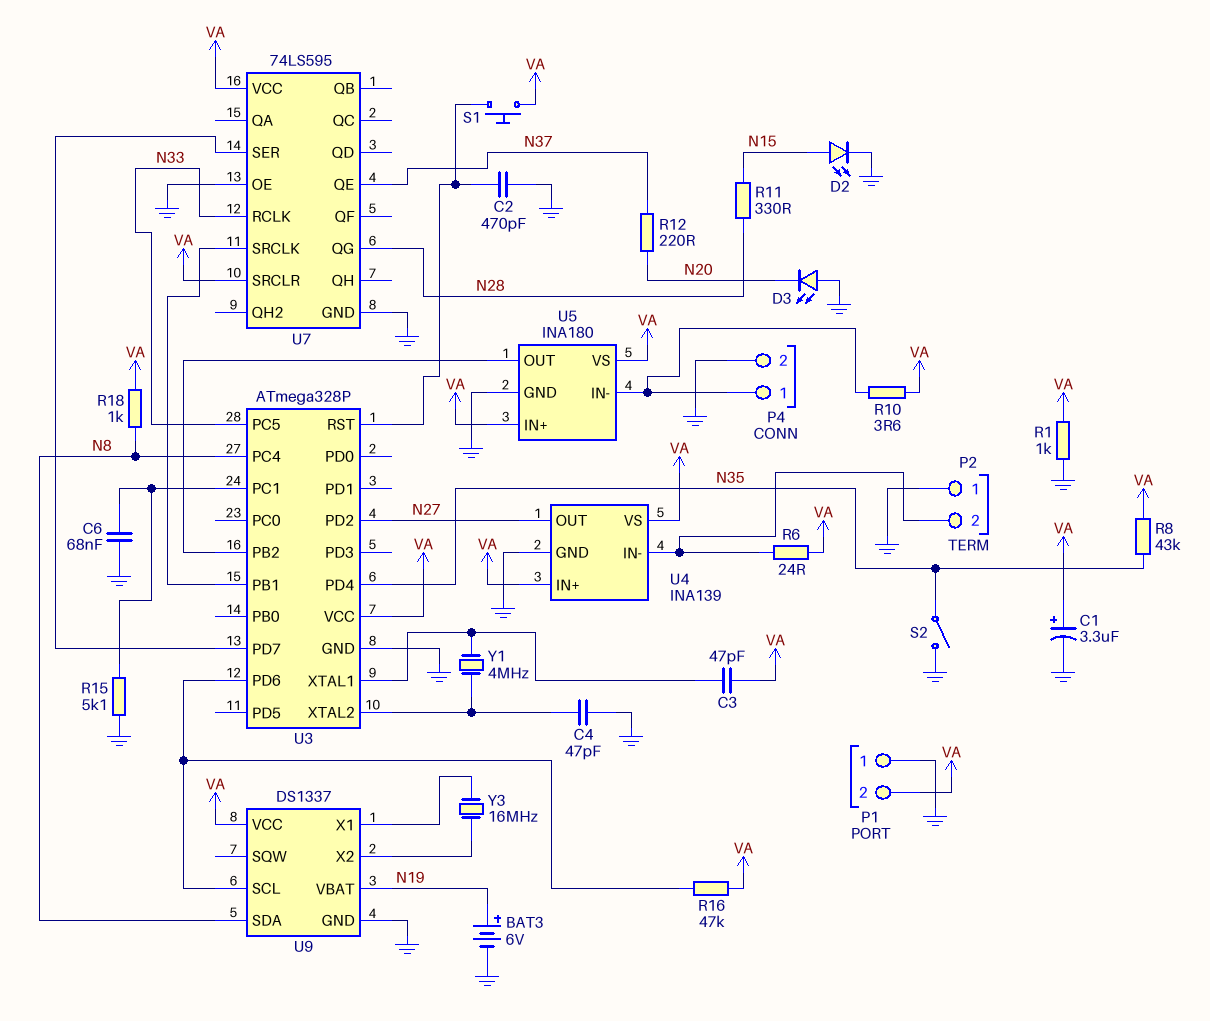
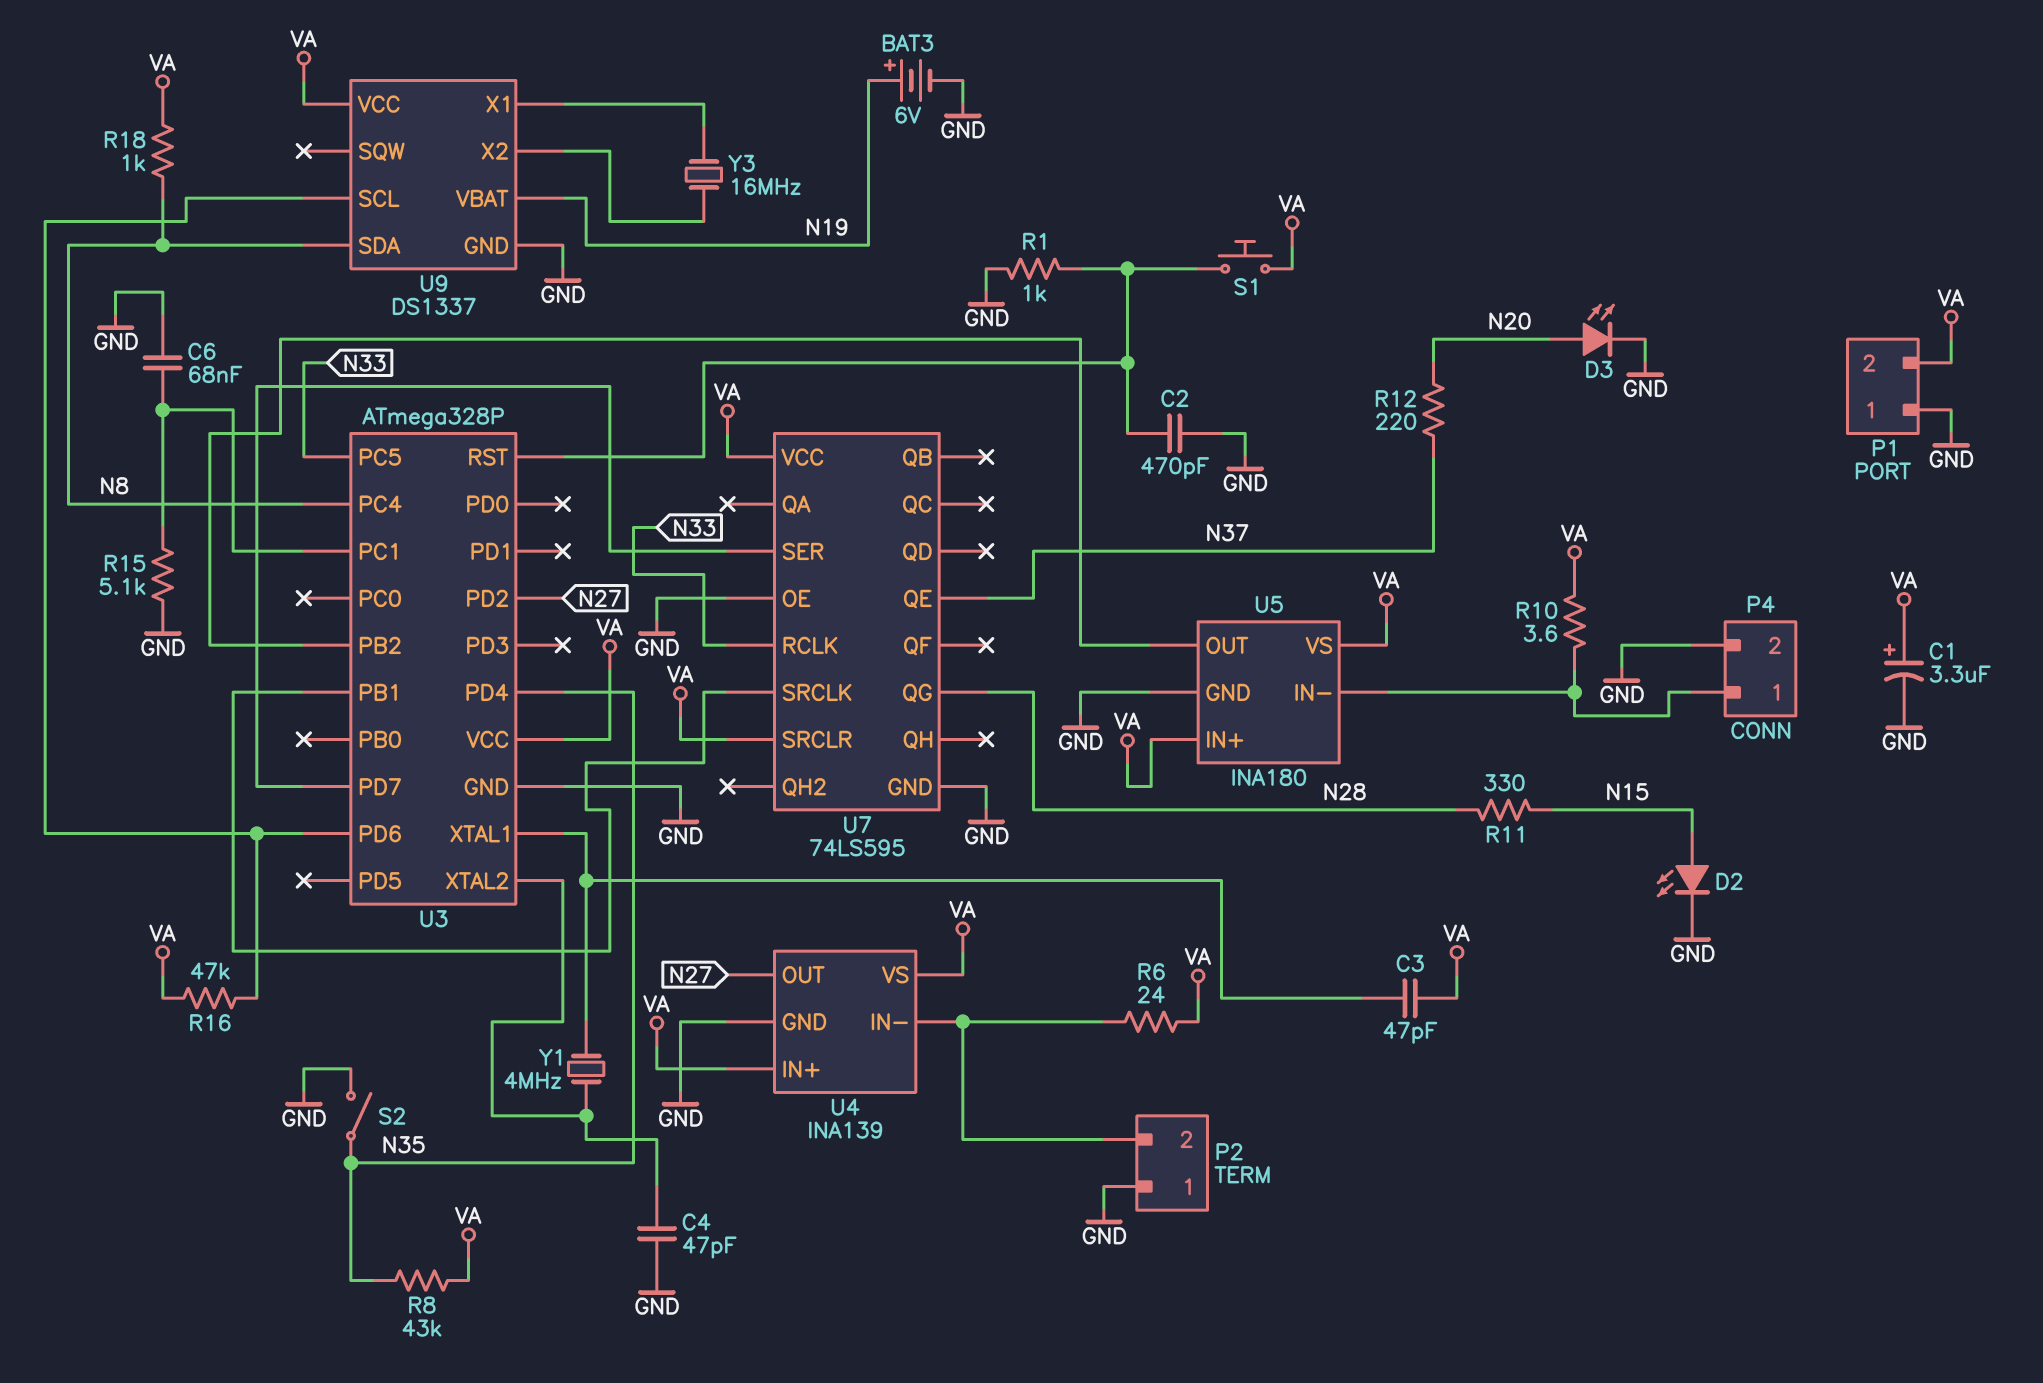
D3: LED (A GND, K N20) -> LED (A N20, K GND)
R1: 1k (GND, VA) -> 1k (GND, U3/RST)

